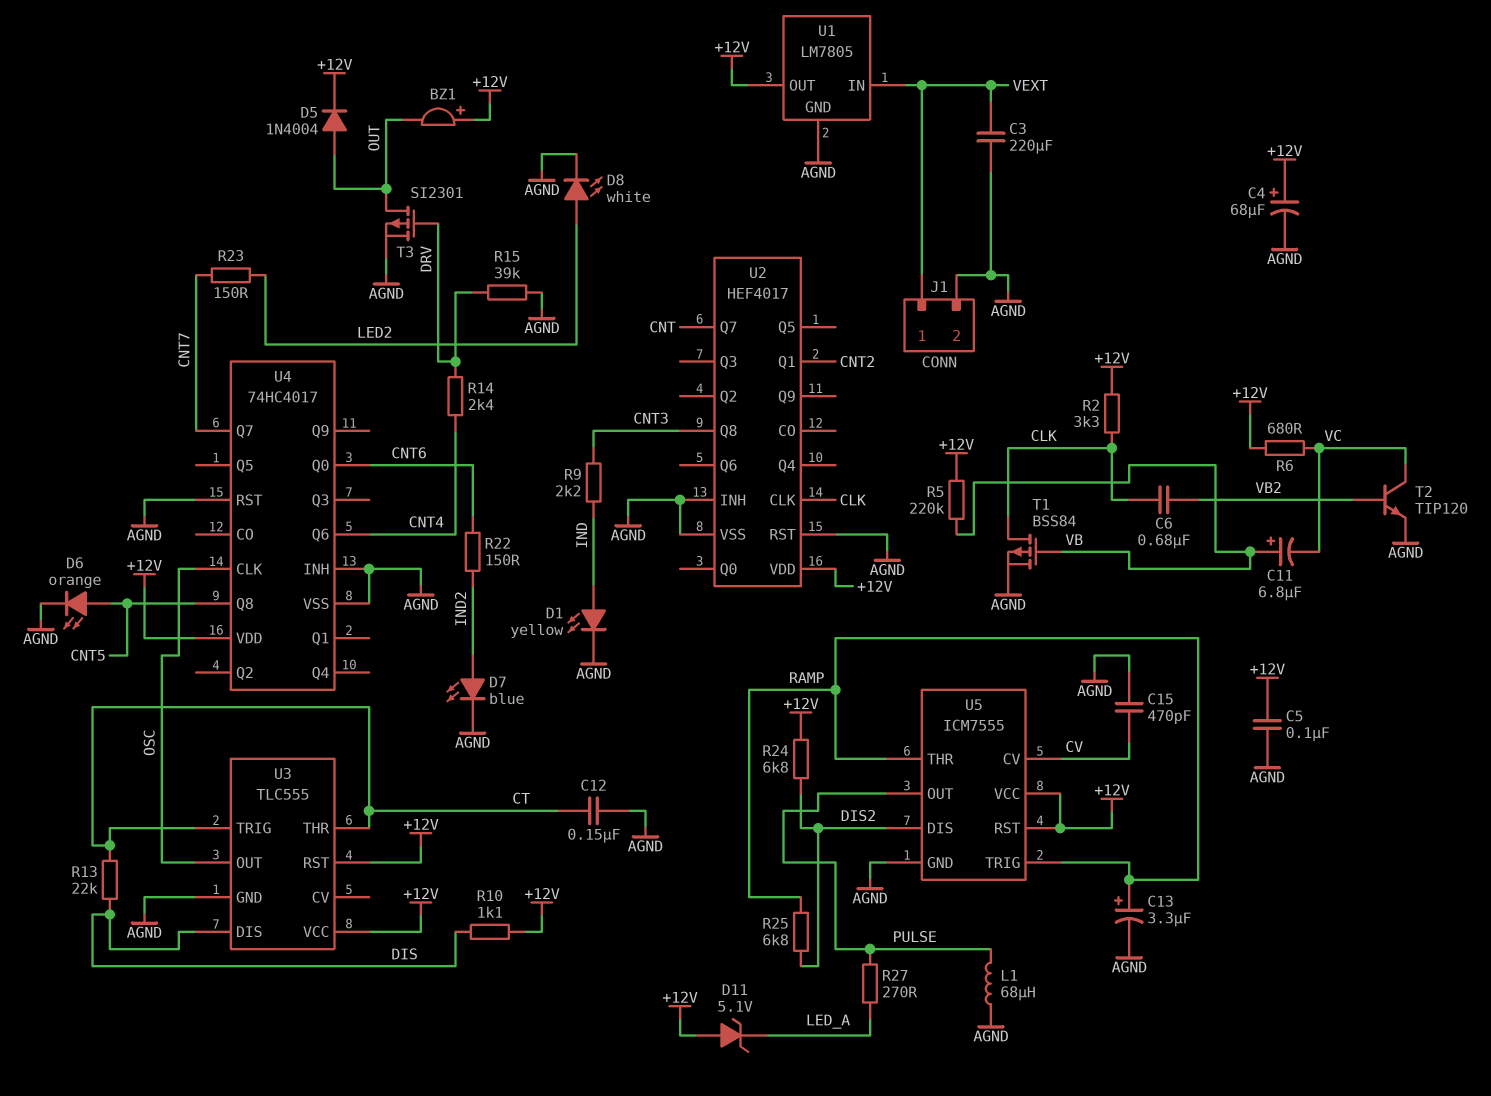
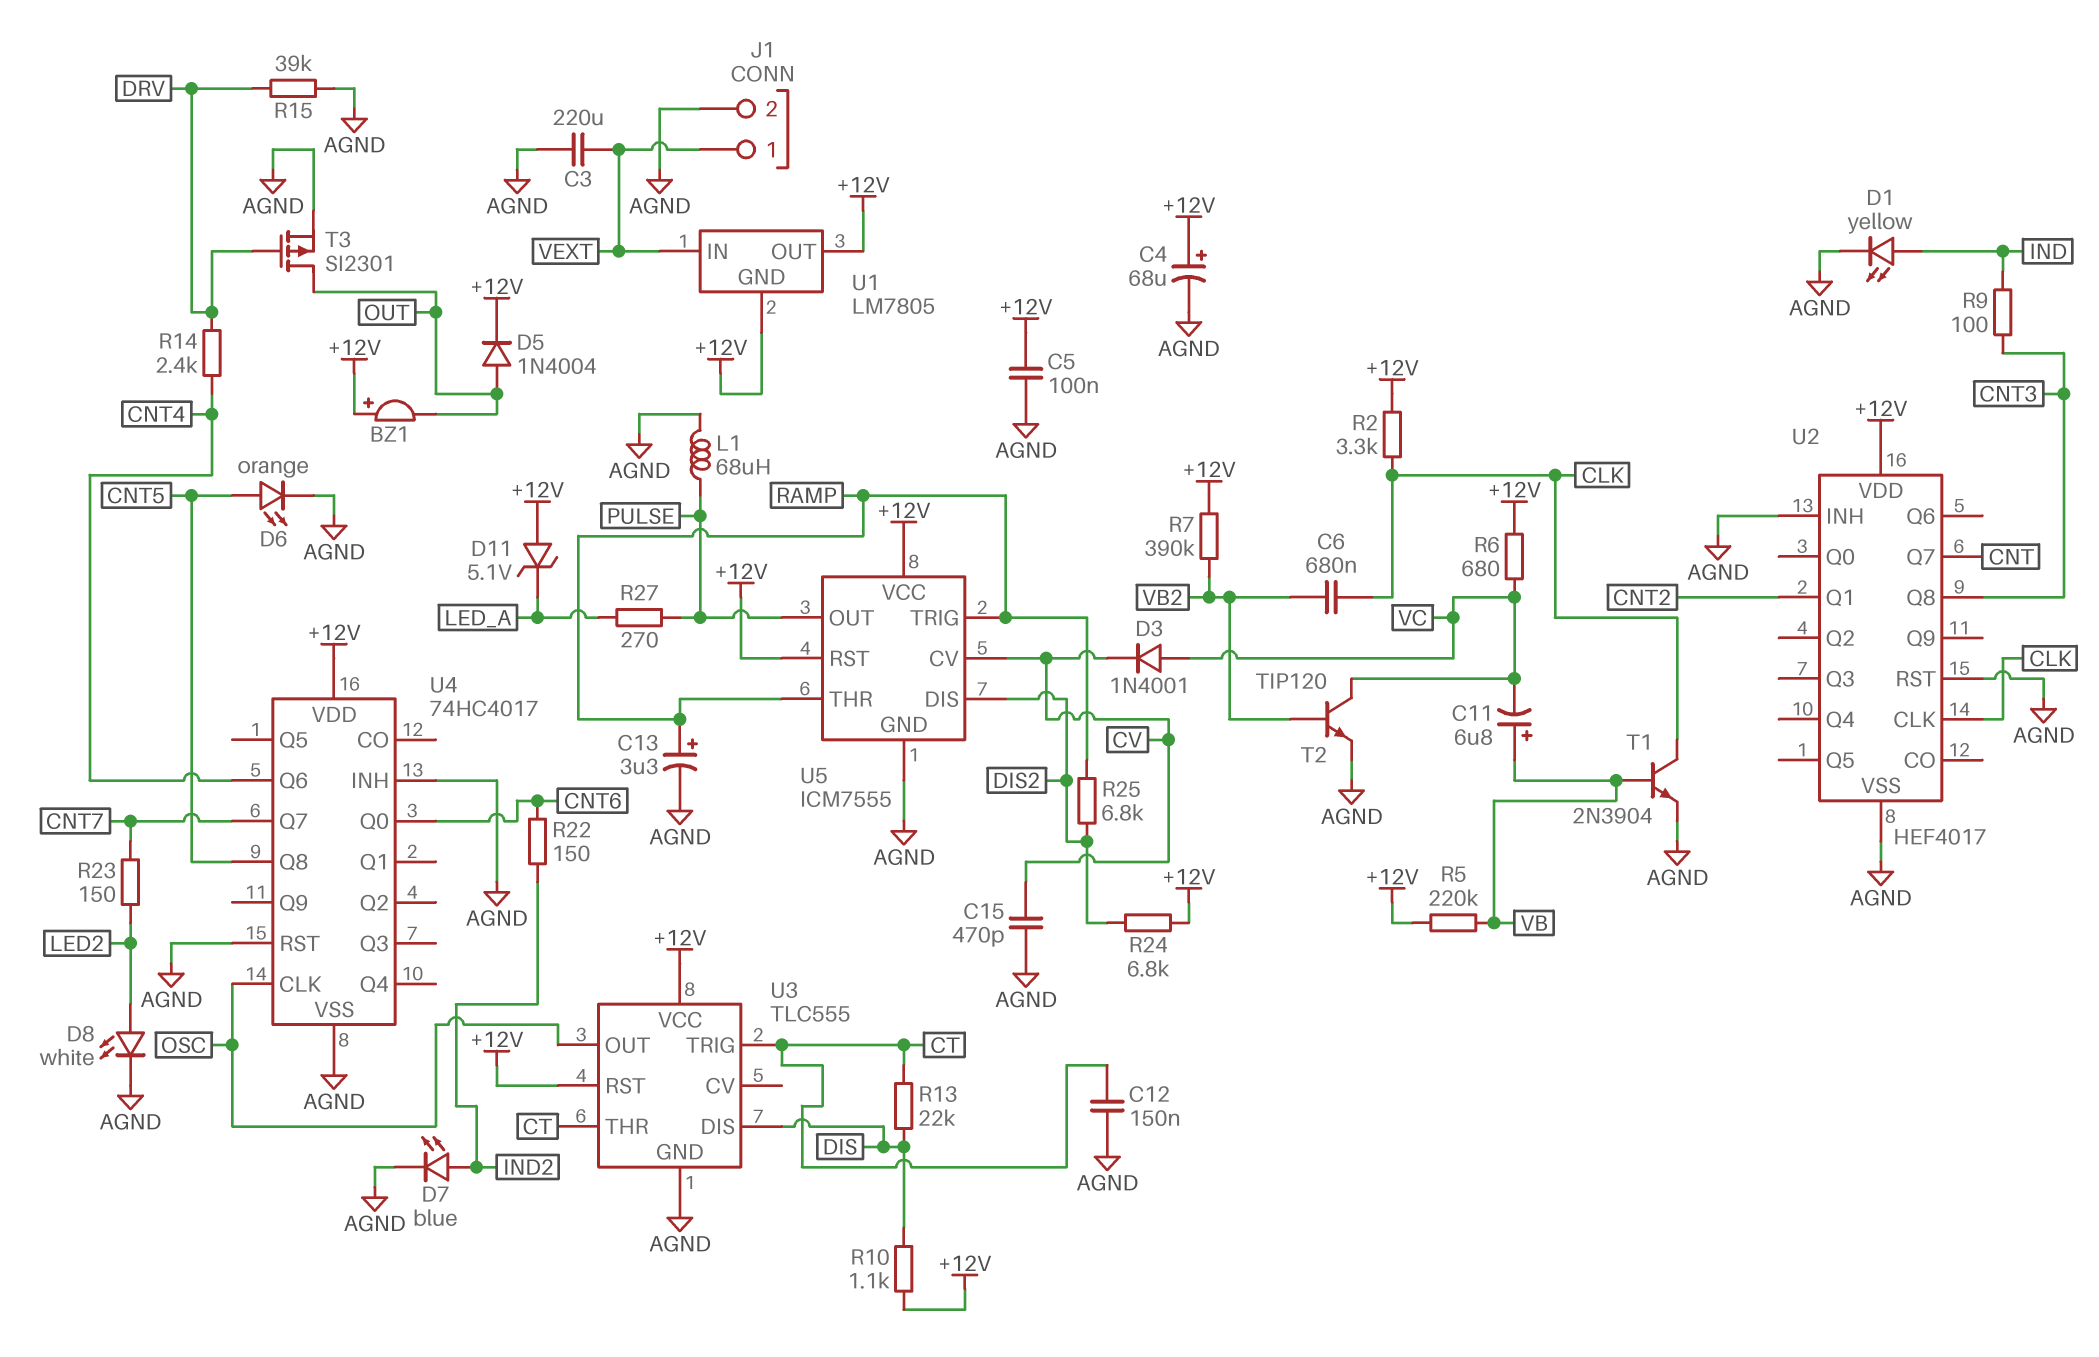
D3: none -> diode 1N4001 (A VC, K CV)
R7: none -> 390k (+12V, VB2)
R9: 2.2k (CNT3, IND) -> 100 (CNT3, IND)
T1: PMOS BSS84 (G VB, D CLK, S AGND) -> NPN 2N3904 (B VB, C CLK, E AGND)
U1 pin GND: AGND -> +12V

